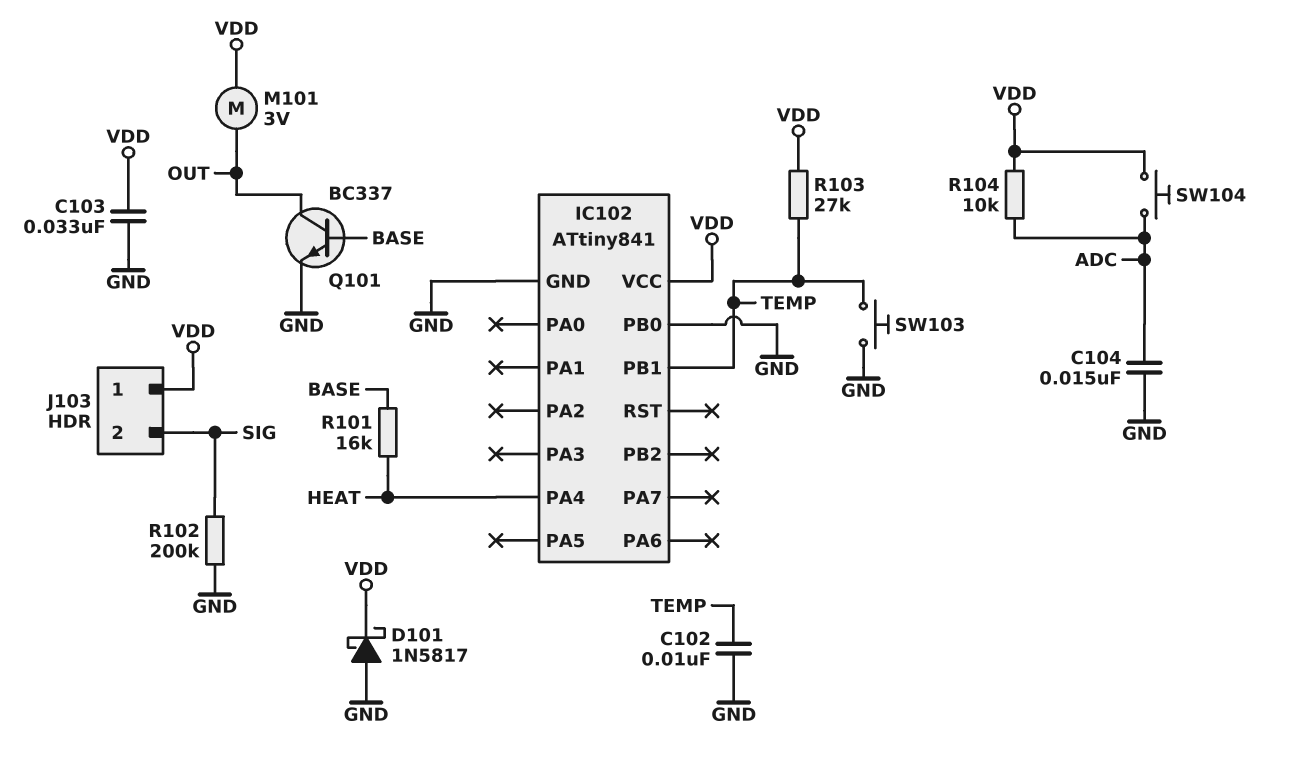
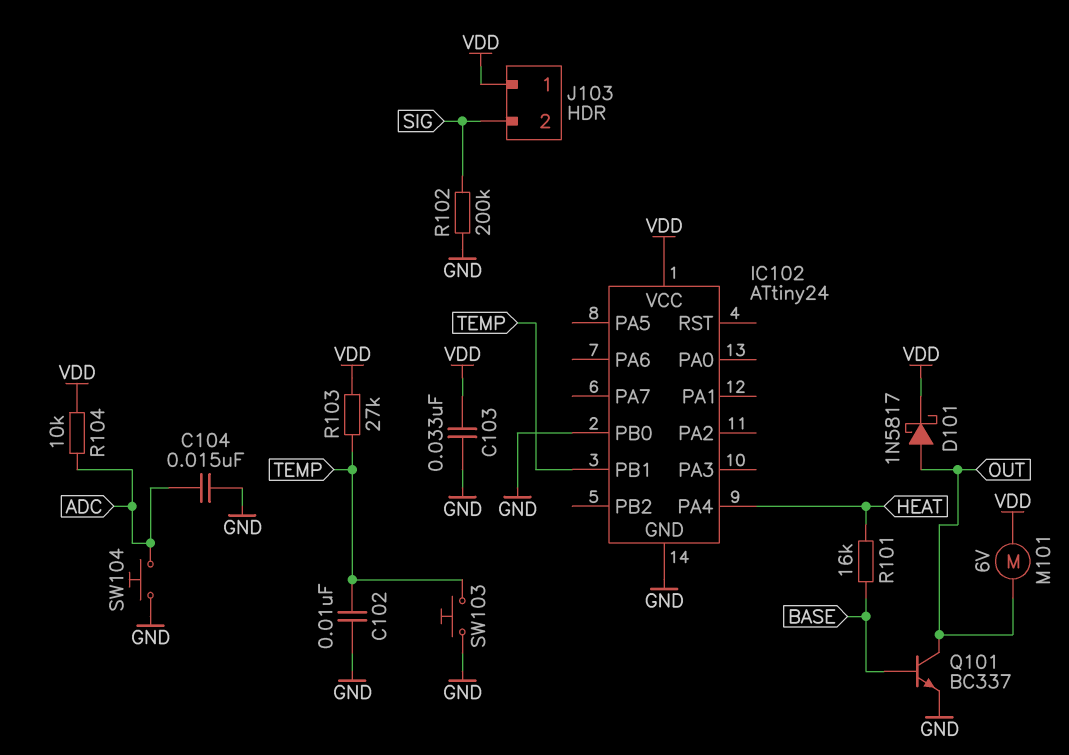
D101: schottky 1N5817 (A GND, K VDD) -> schottky 1N5817 (A OUT, K VDD)
IC102: ATtiny841 -> ATtiny24
M101: motor 3V (OUT, VDD) -> motor 6V (OUT, VDD)
SW104: button (ADC, VDD) -> button (ADC, GND)

